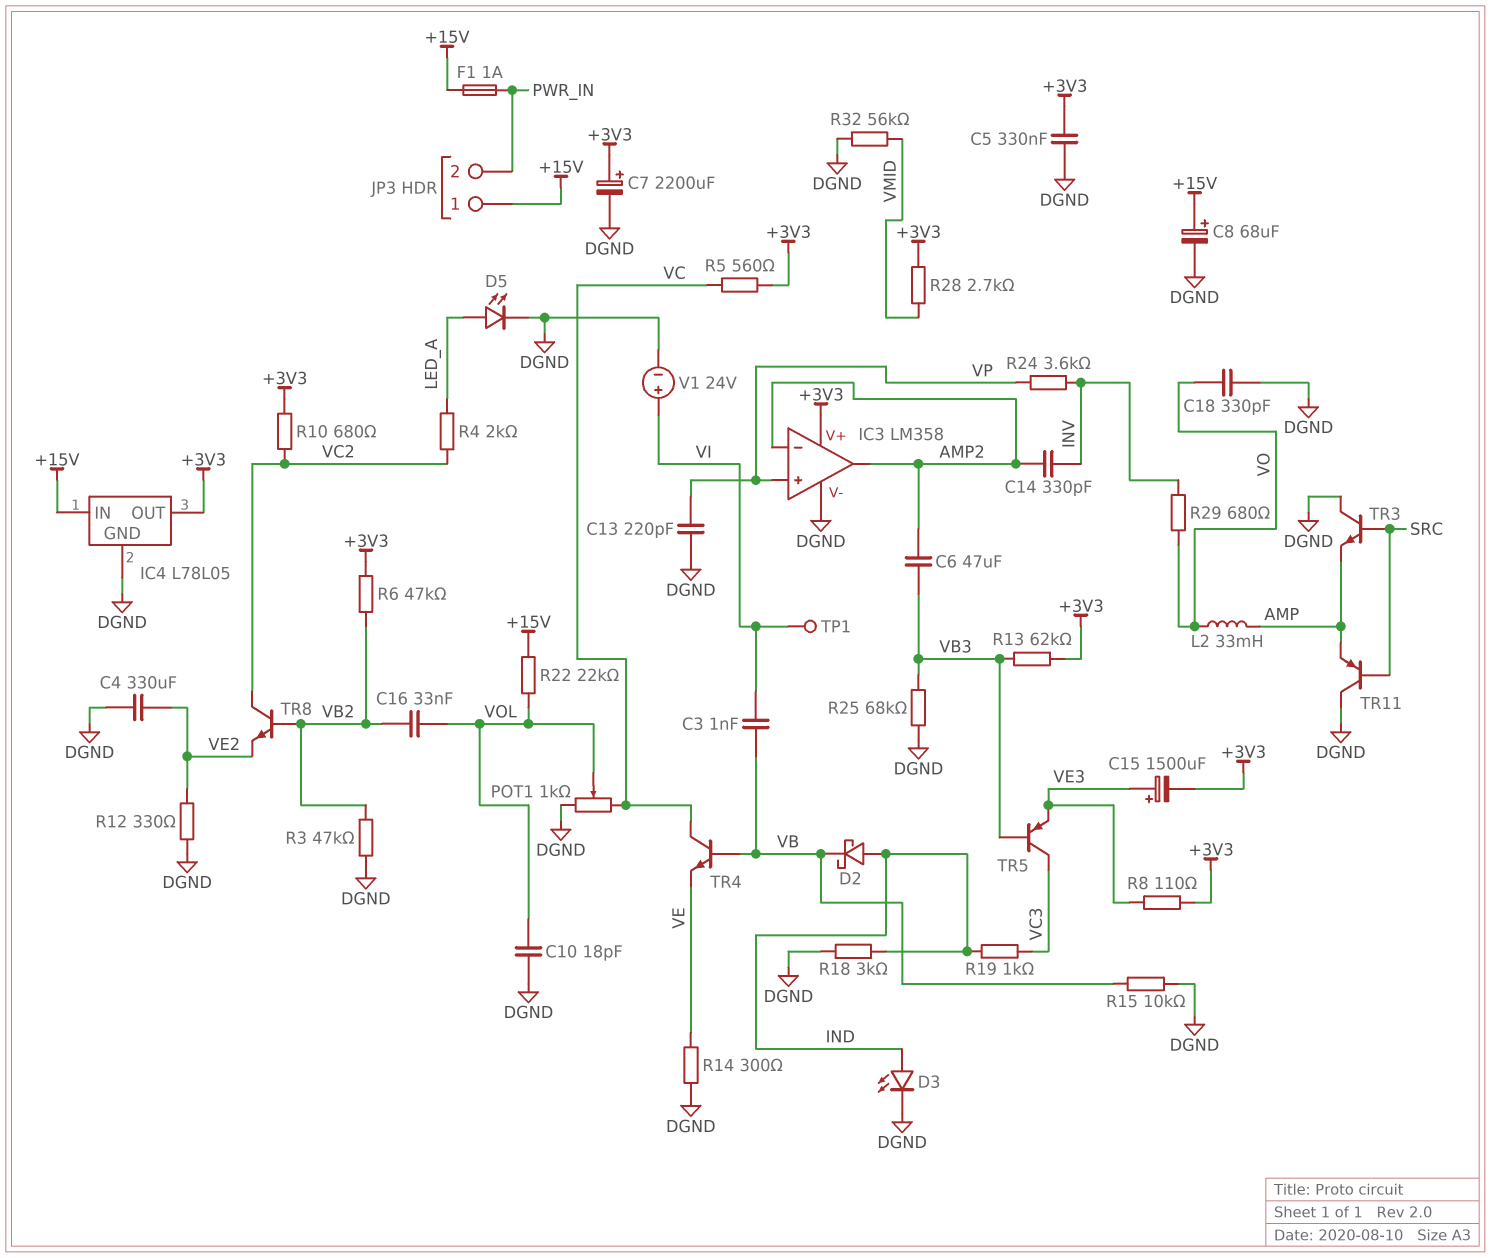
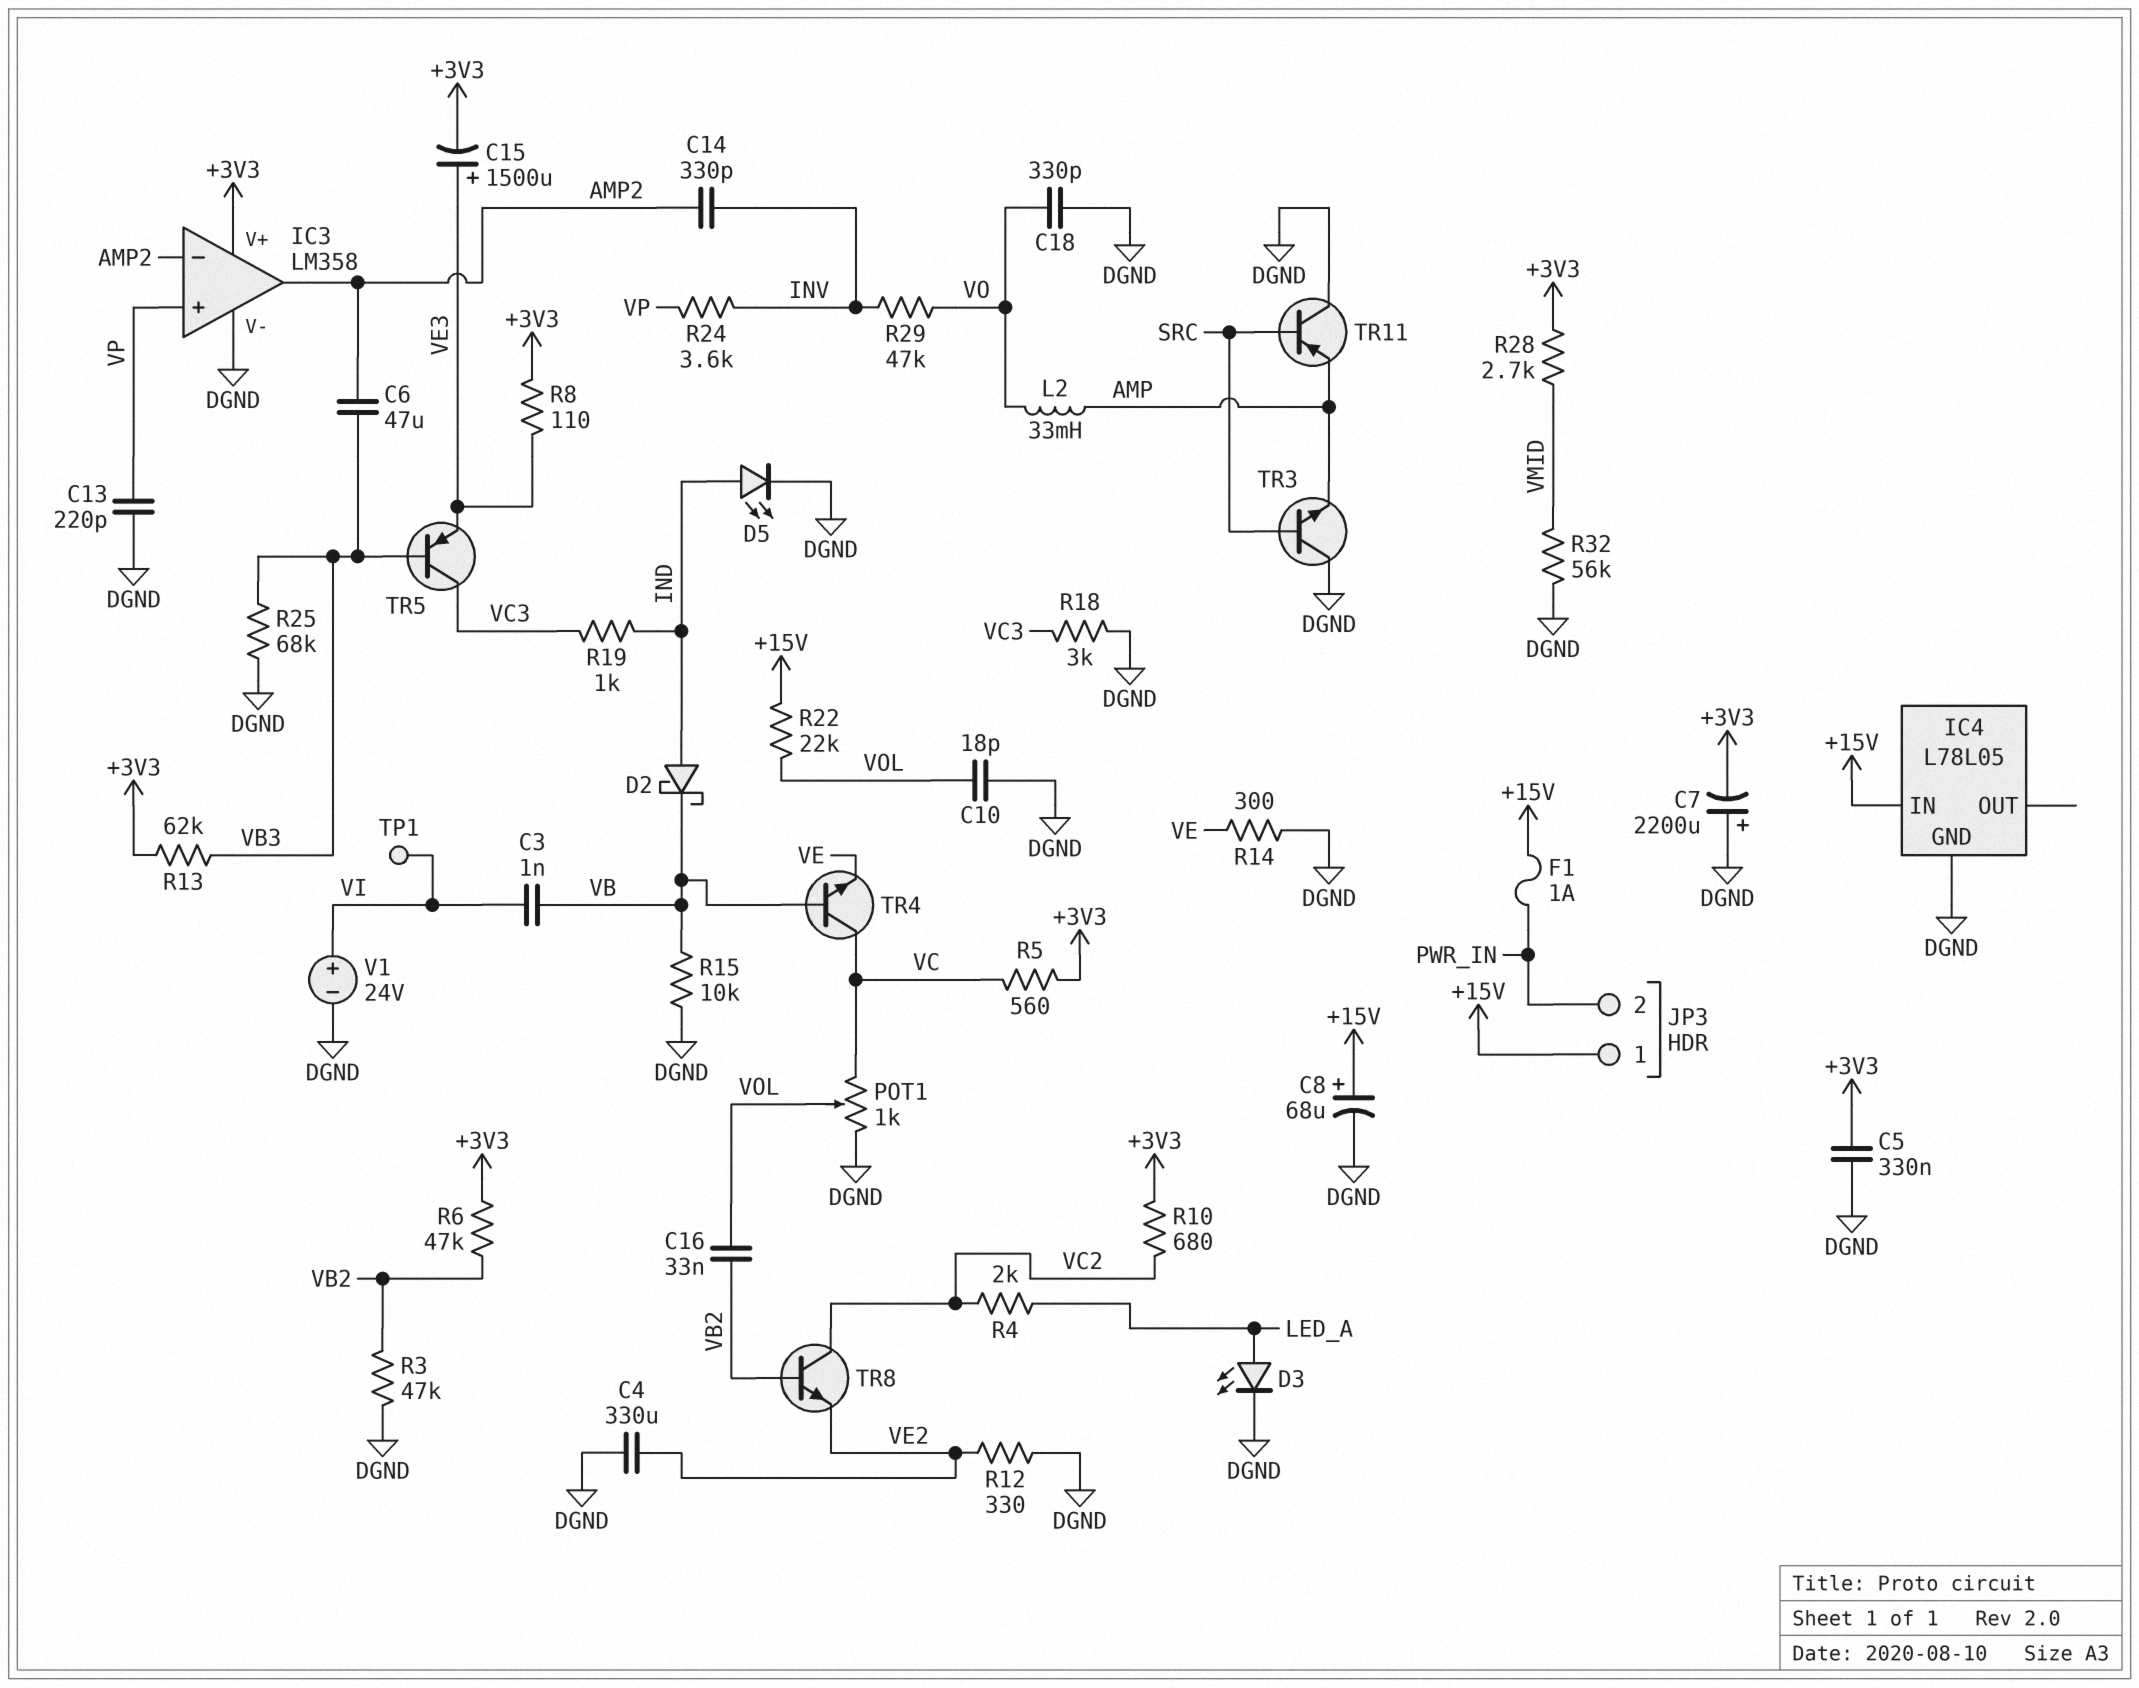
C7: 2200uF (plus +3V3, minus DGND) -> 2200uF (plus DGND, minus +3V3)
D3: LED (A IND, K DGND) -> LED (A LED_A, K DGND)
D5: LED (A LED_A, K DGND) -> LED (A IND, K DGND)
IC4 pin OUT: +3V3 -> none
R18: 3k (DGND, IND) -> 3k (DGND, VC3)
R29: 680 (INV, VO) -> 47k (INV, VO)

